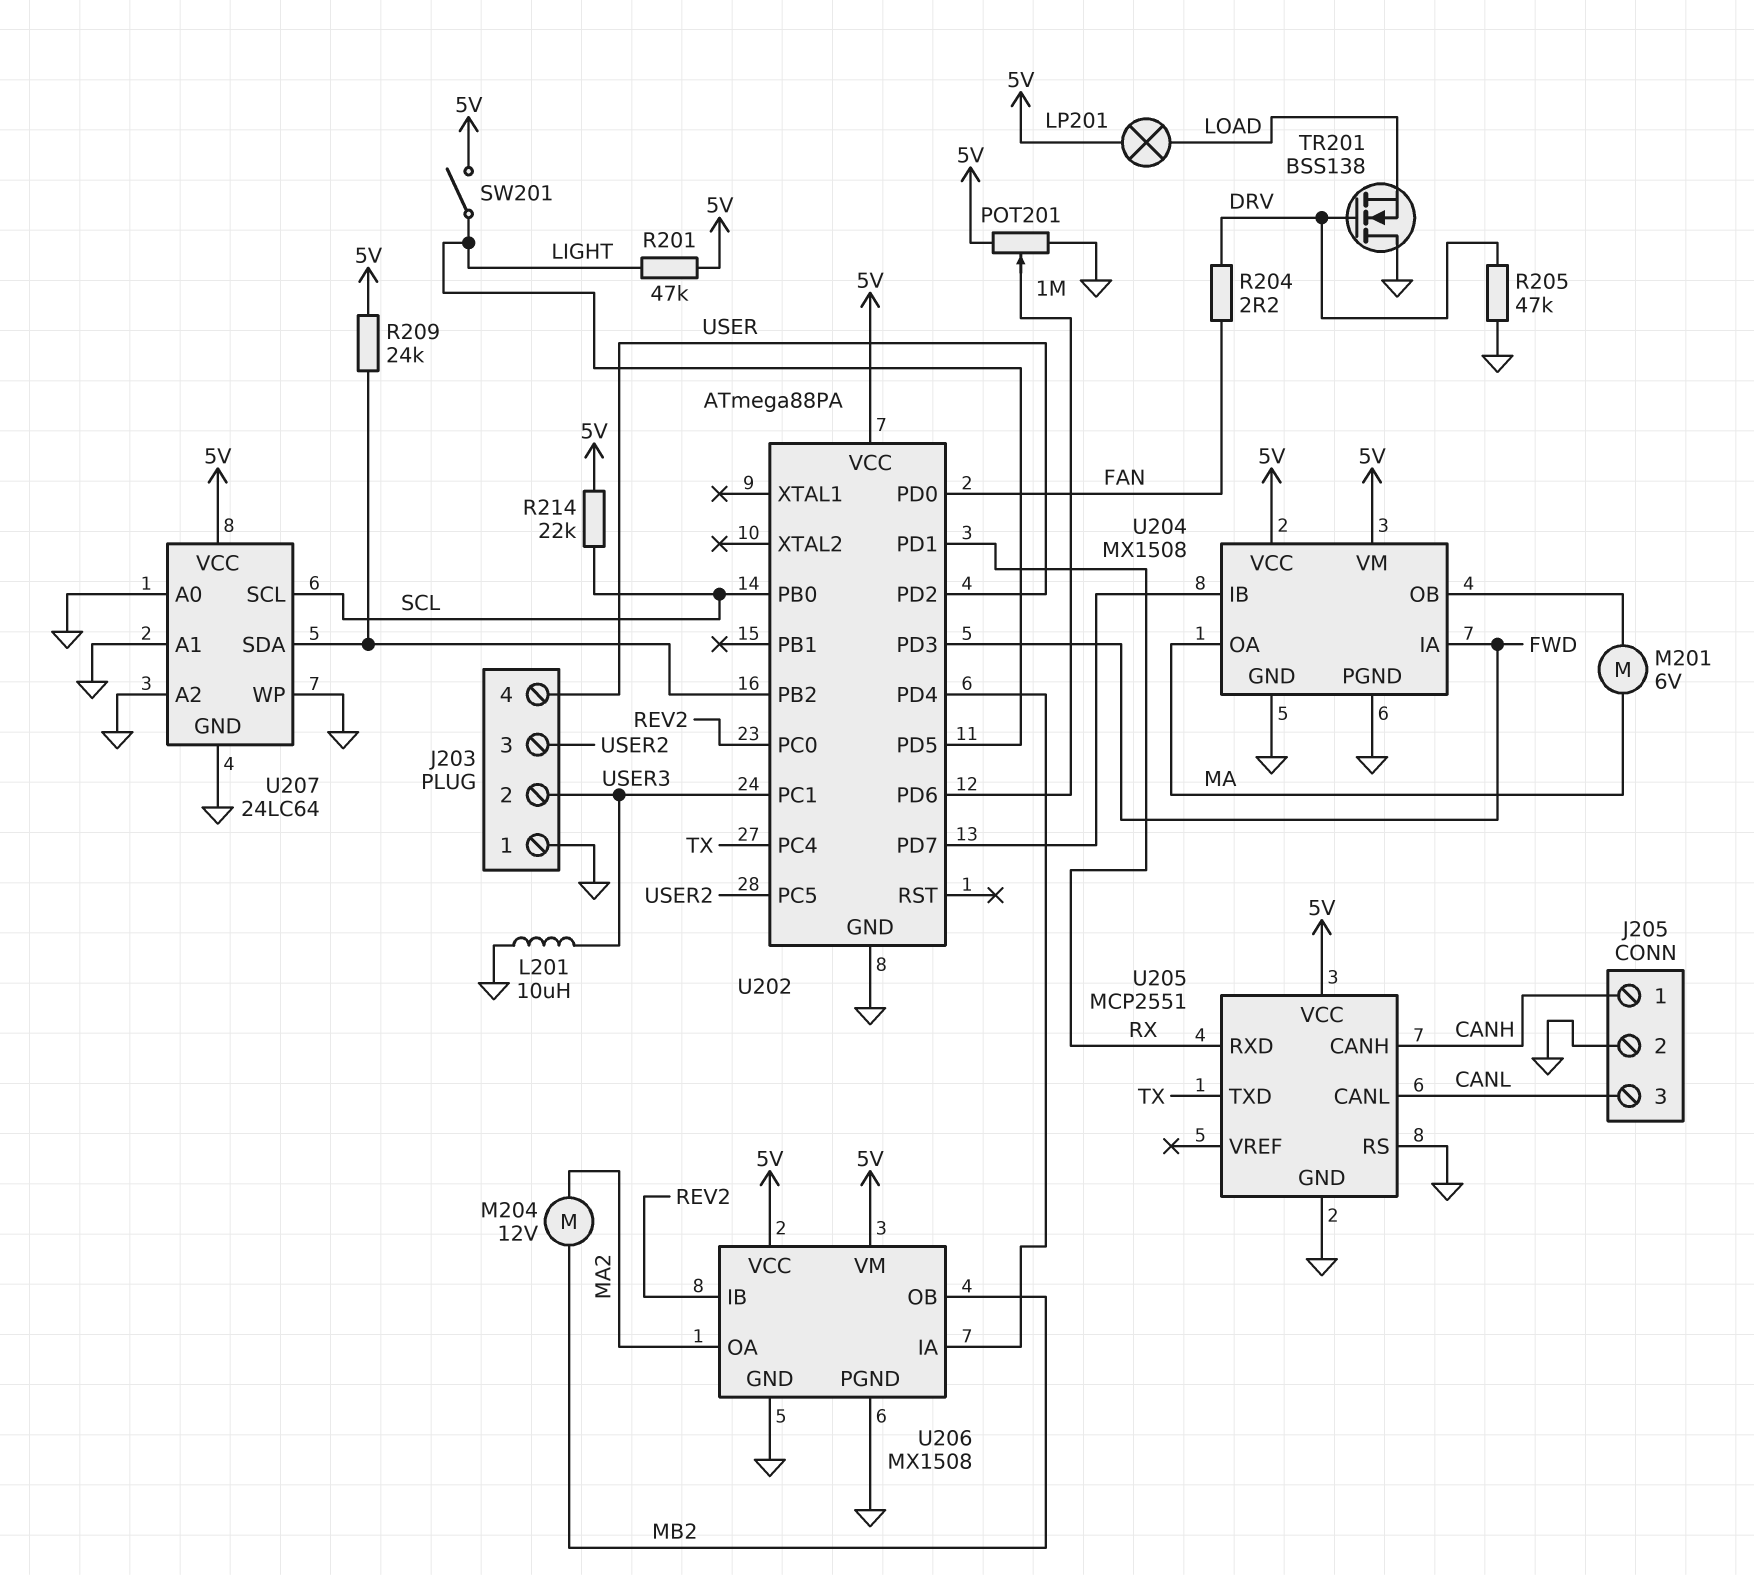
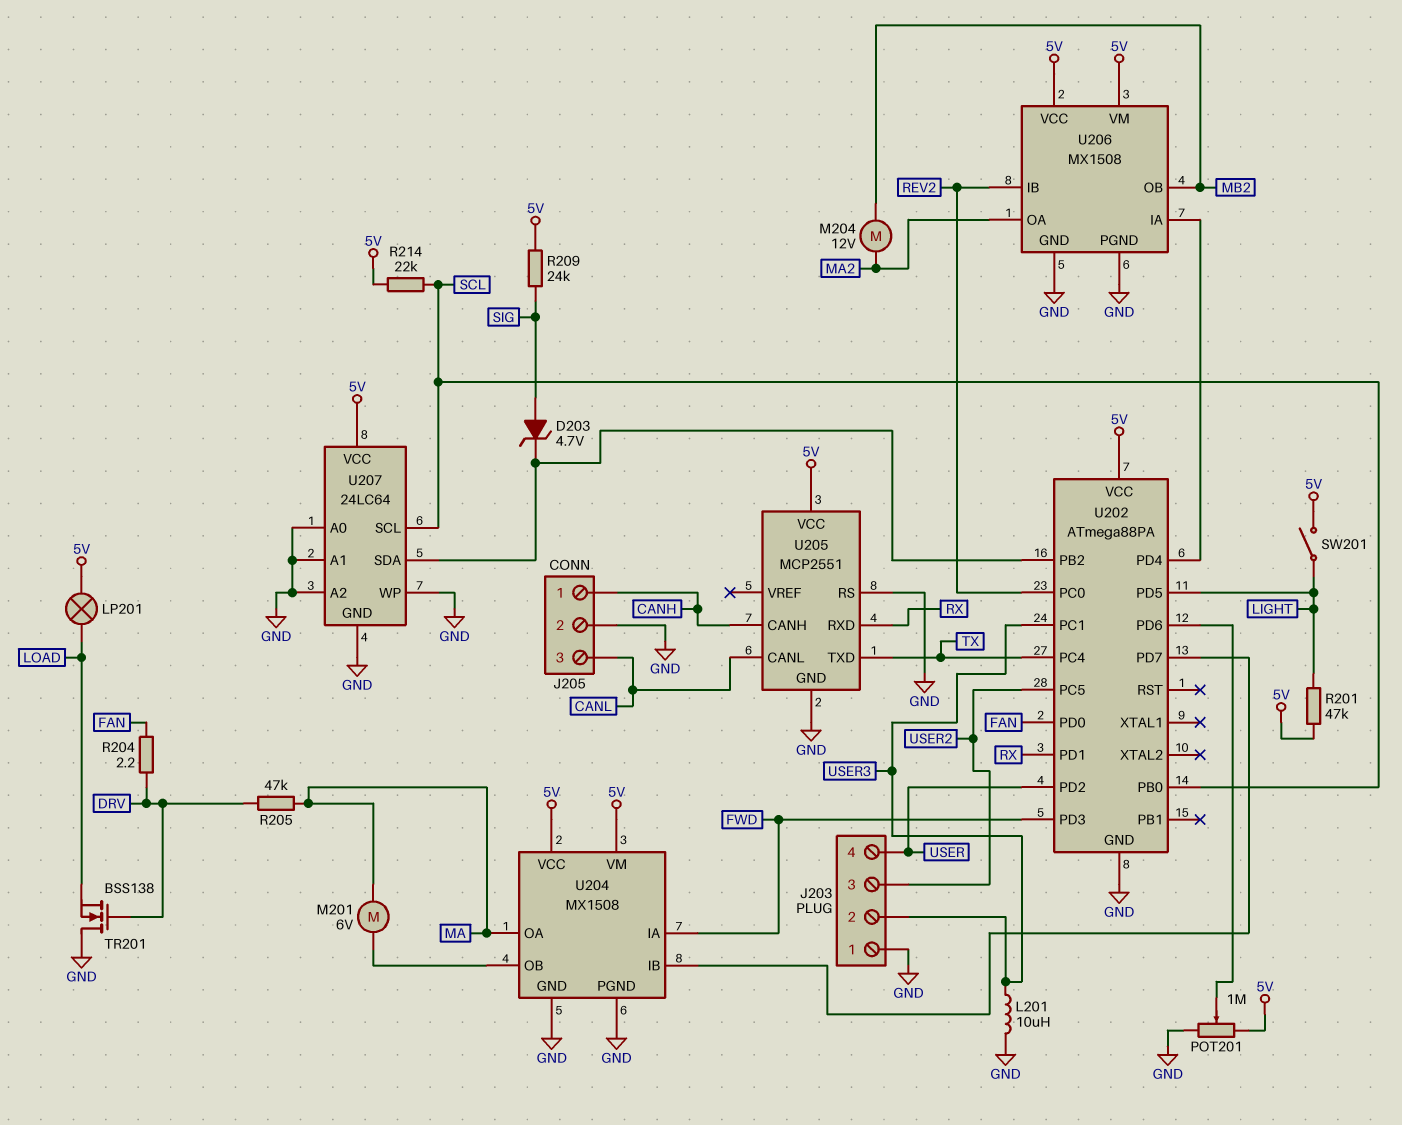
D203: none -> zener 4.7V (A SIG, K U202/PB2)
R205: 47k (DRV, GND) -> 47k (DRV, MA)
R209: 24k (5V, U202/PB2) -> 24k (5V, SIG)

